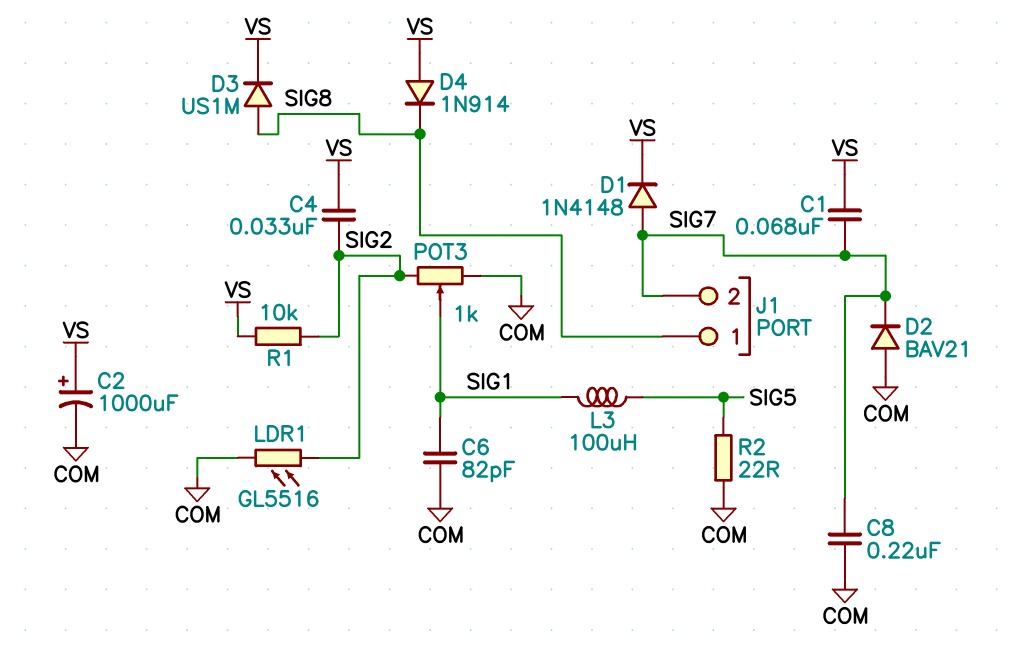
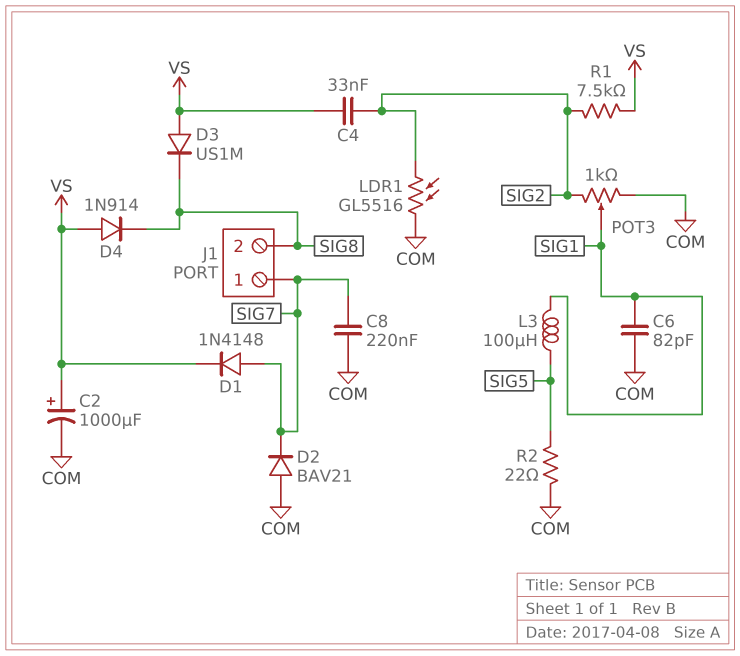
C1: 68nF (SIG7, VS) -> none
D3: diode US1M (A SIG8, K VS) -> diode US1M (A VS, K SIG8)
J1 pin 1: SIG8 -> SIG7
J1 pin 2: SIG7 -> SIG8
R1: 10k (SIG2, VS) -> 7.5k (SIG2, VS)

